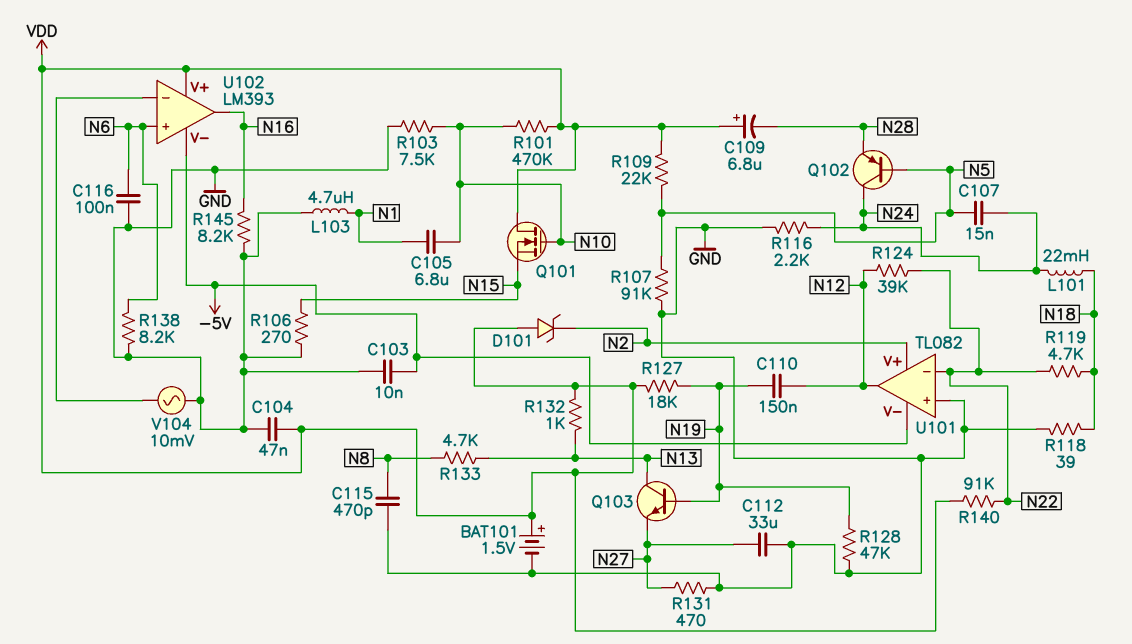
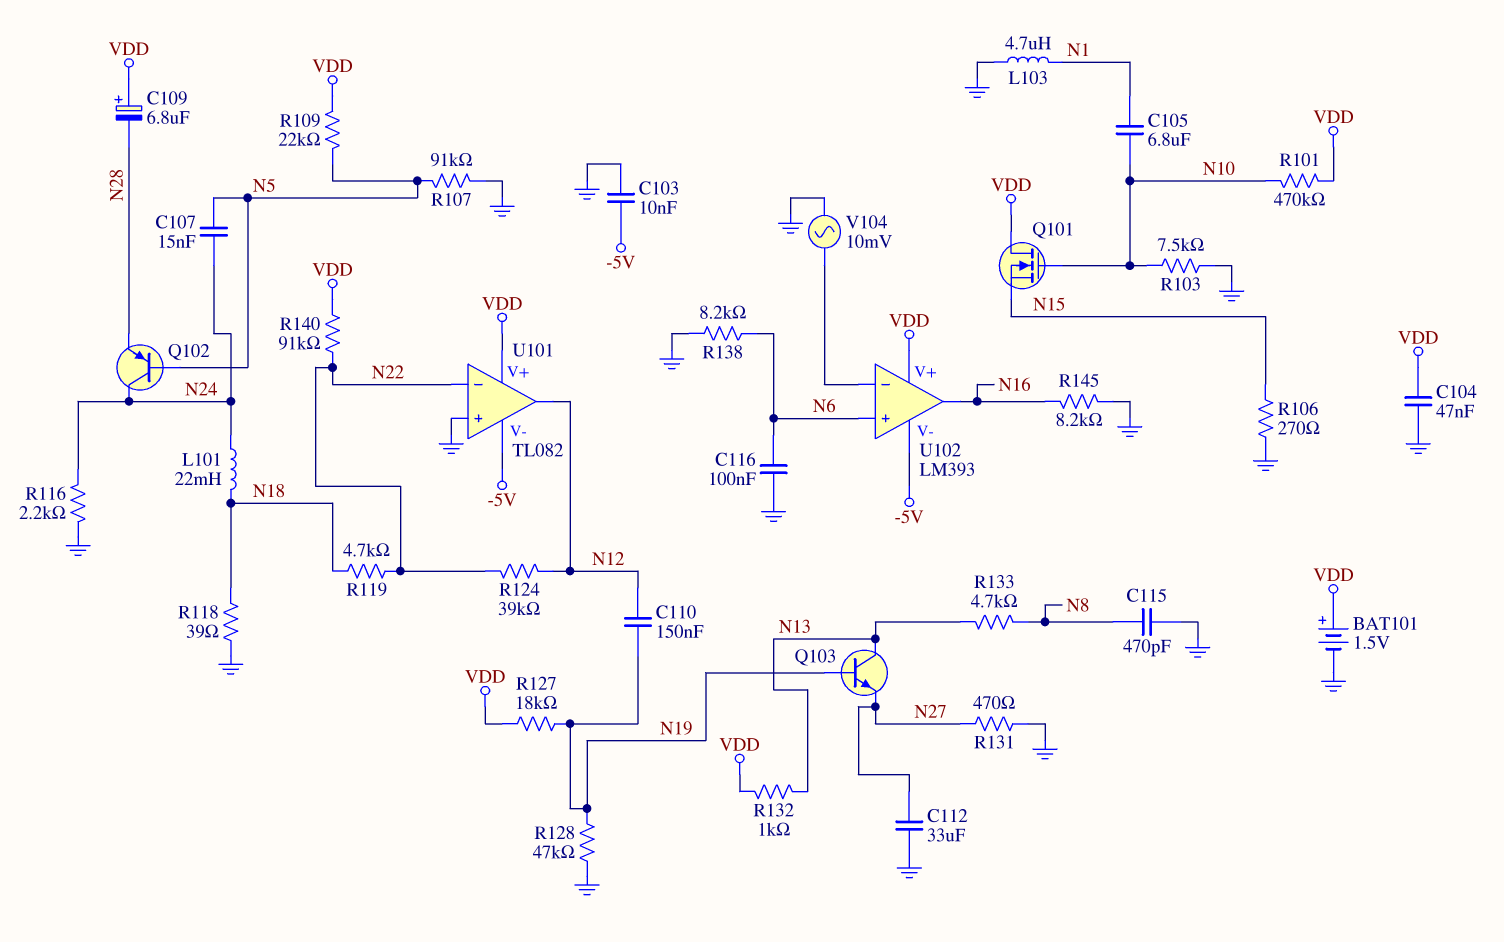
D101: zener (A VDD, K N2) -> none
U101 pin V+: N2 -> VDD

